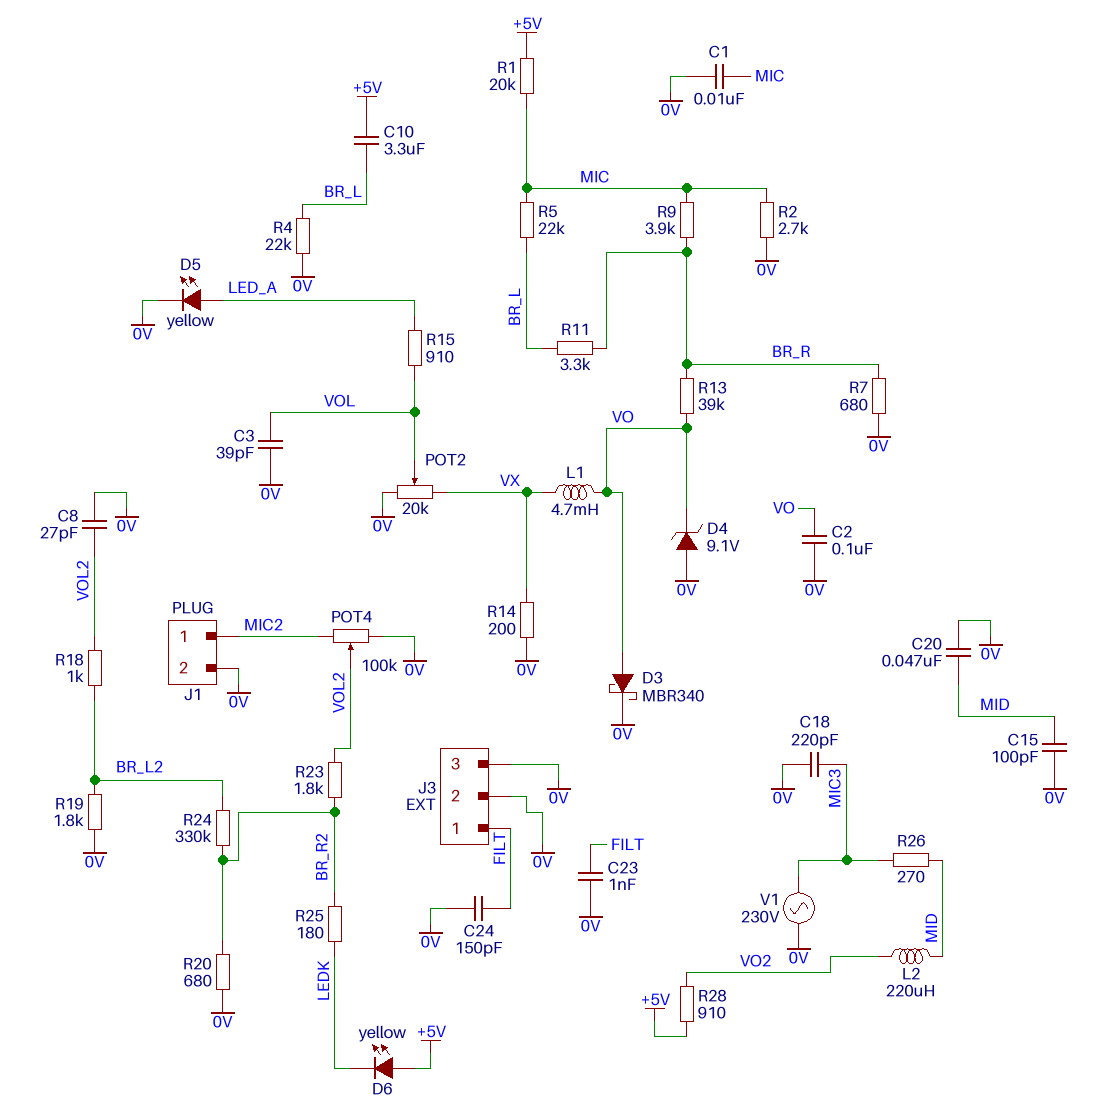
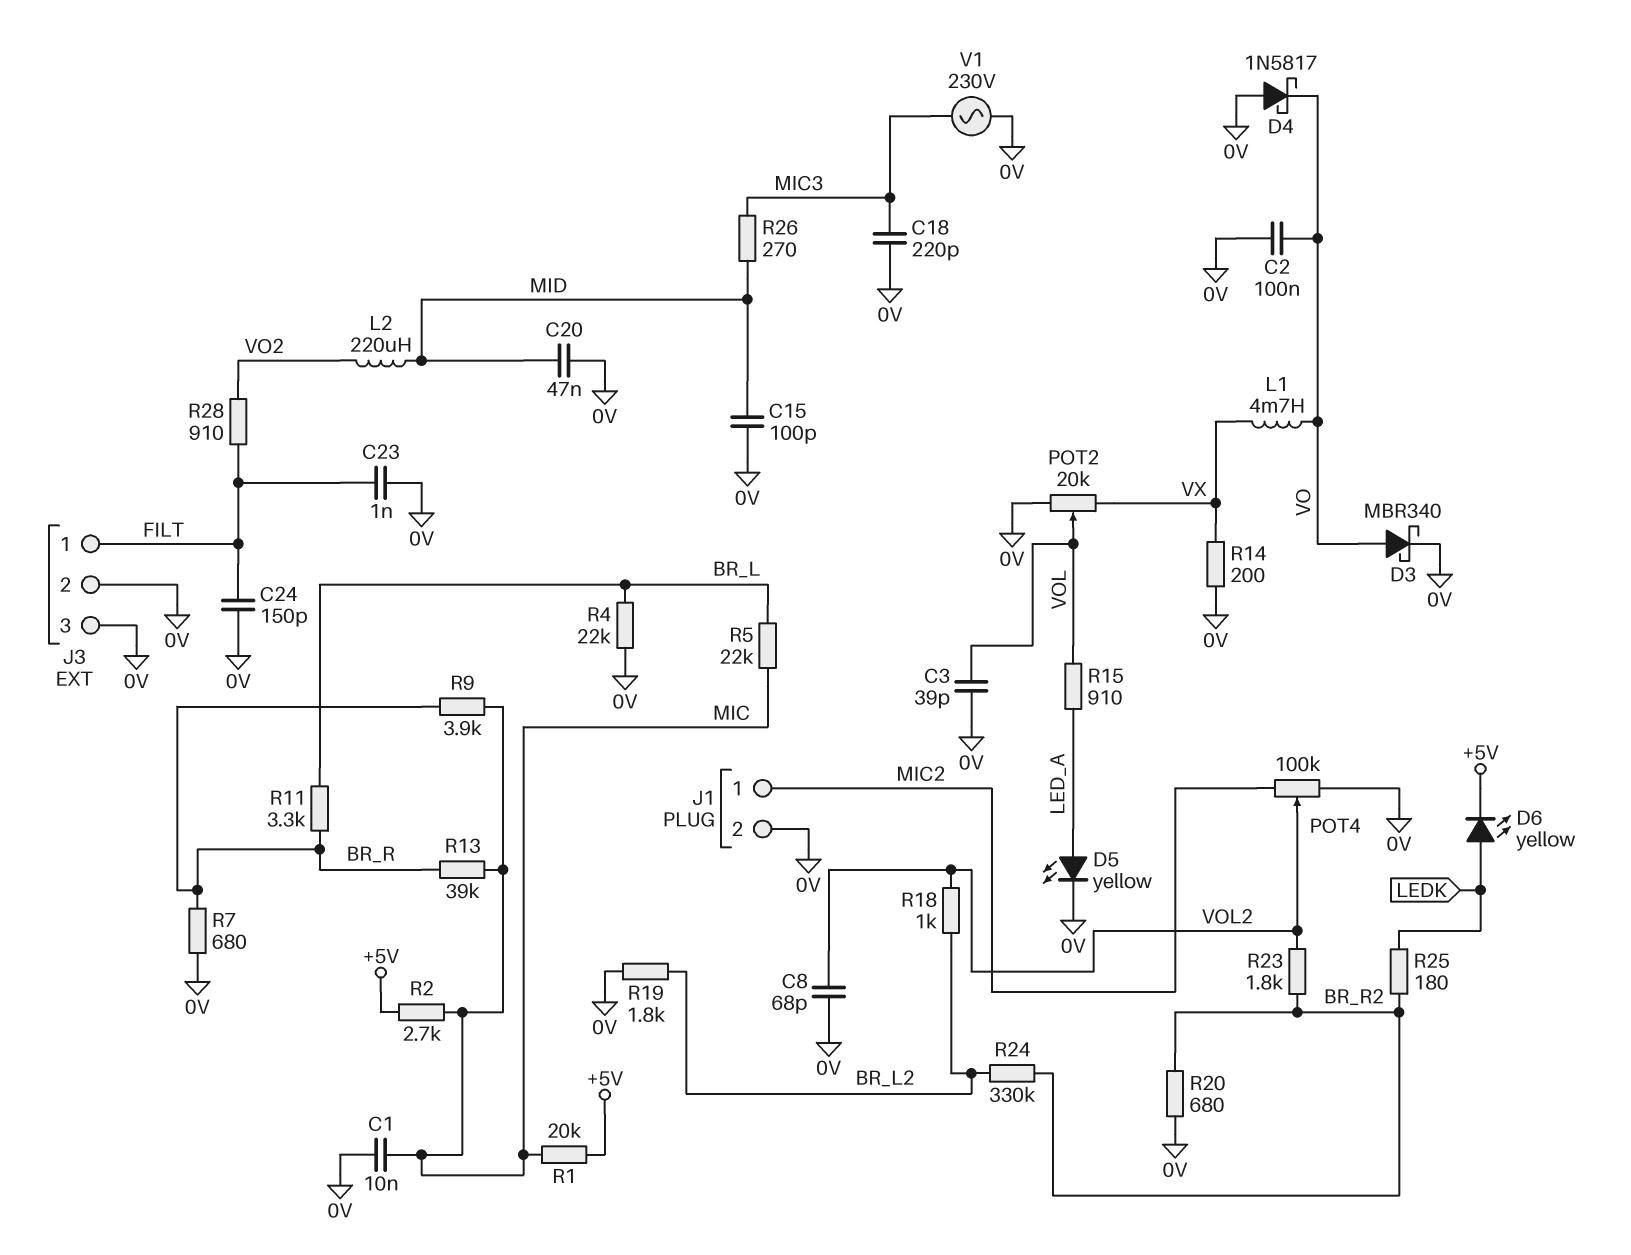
C8: 27pF (0V, VOL2) -> 68pF (0V, VOL2)
C10: 3.3uF (+5V, BR_L) -> none
D4: zener 9.1V (A 0V, K VO) -> schottky 1N5817 (A 0V, K VO)
D6: LED yellow (A +5V, K LEDK) -> LED yellow (A LEDK, K +5V)
R2: 2.7k (0V, MIC) -> 2.7k (+5V, MIC)
R13: 39k (BR_R, VO) -> 39k (BR_R, MIC)
R28: 910 (+5V, VO2) -> 910 (FILT, VO2)

